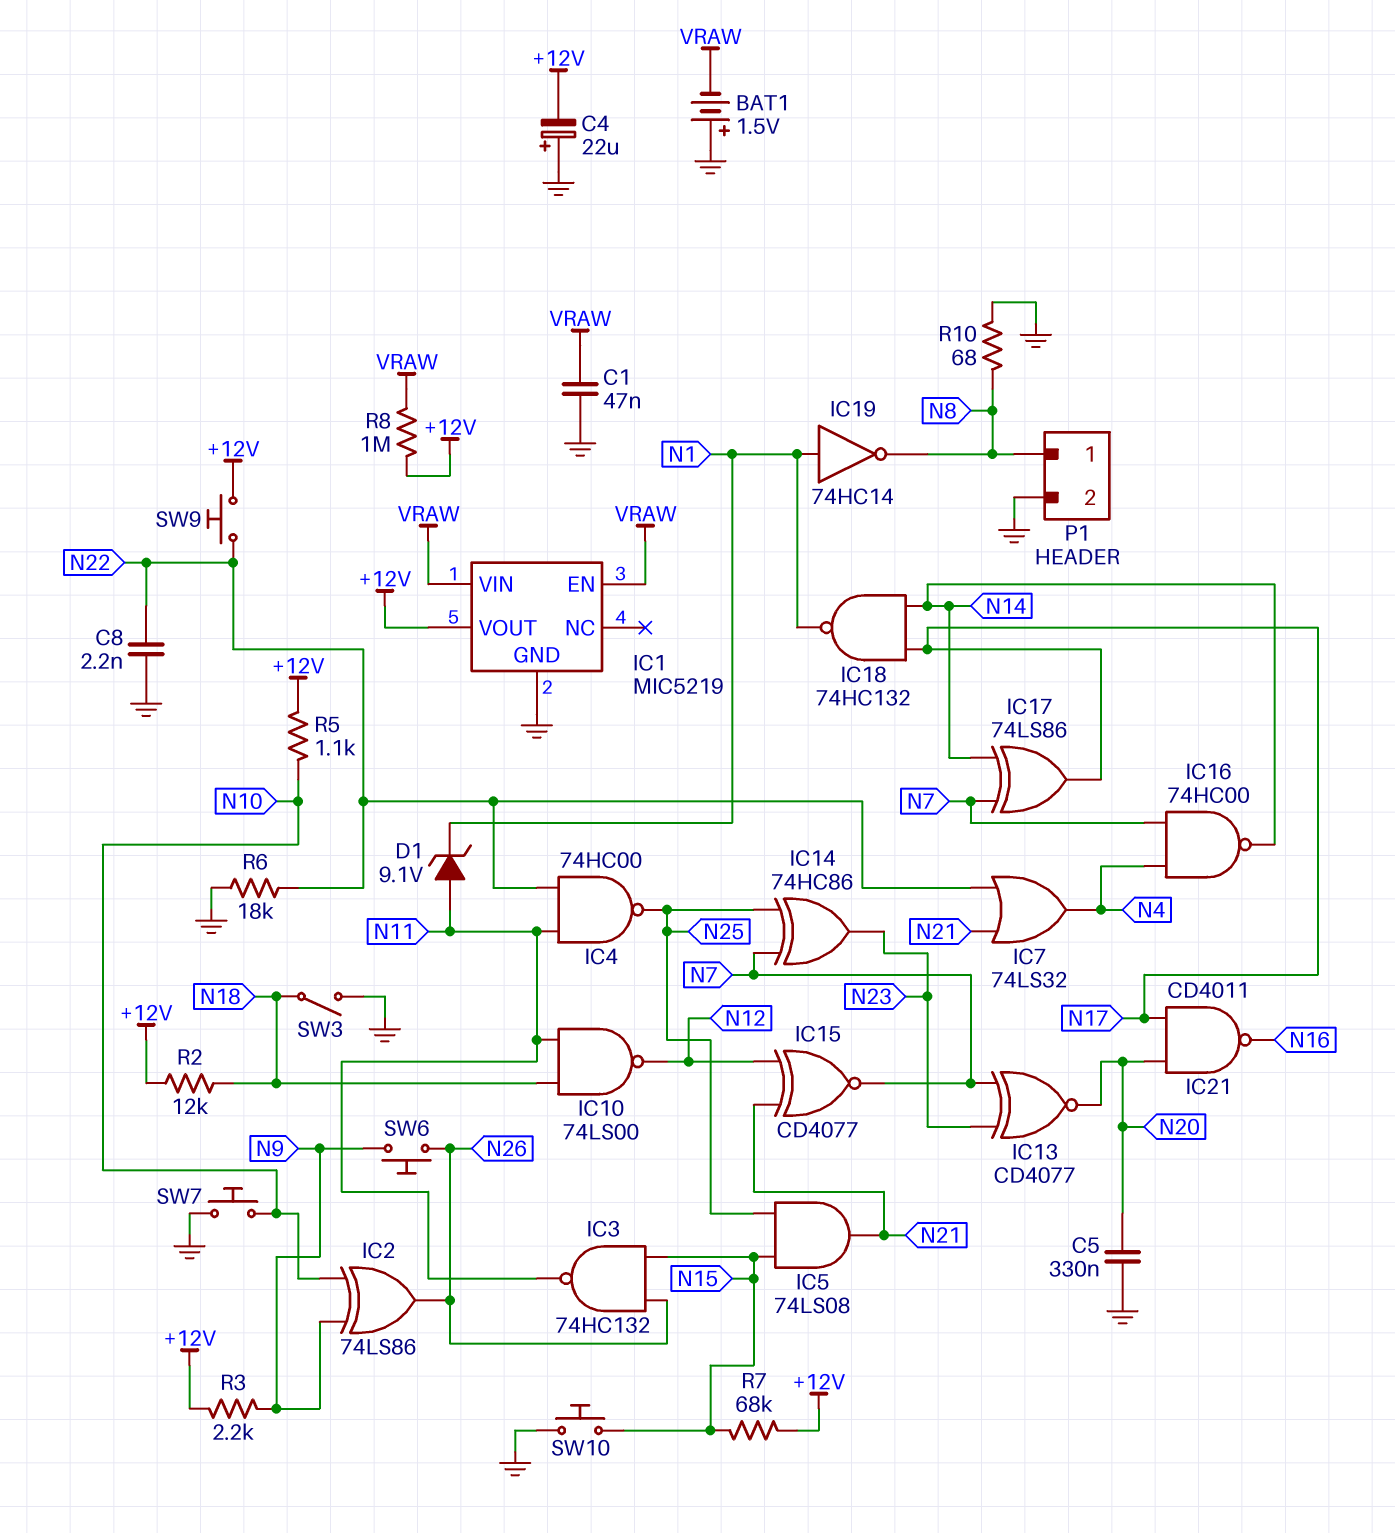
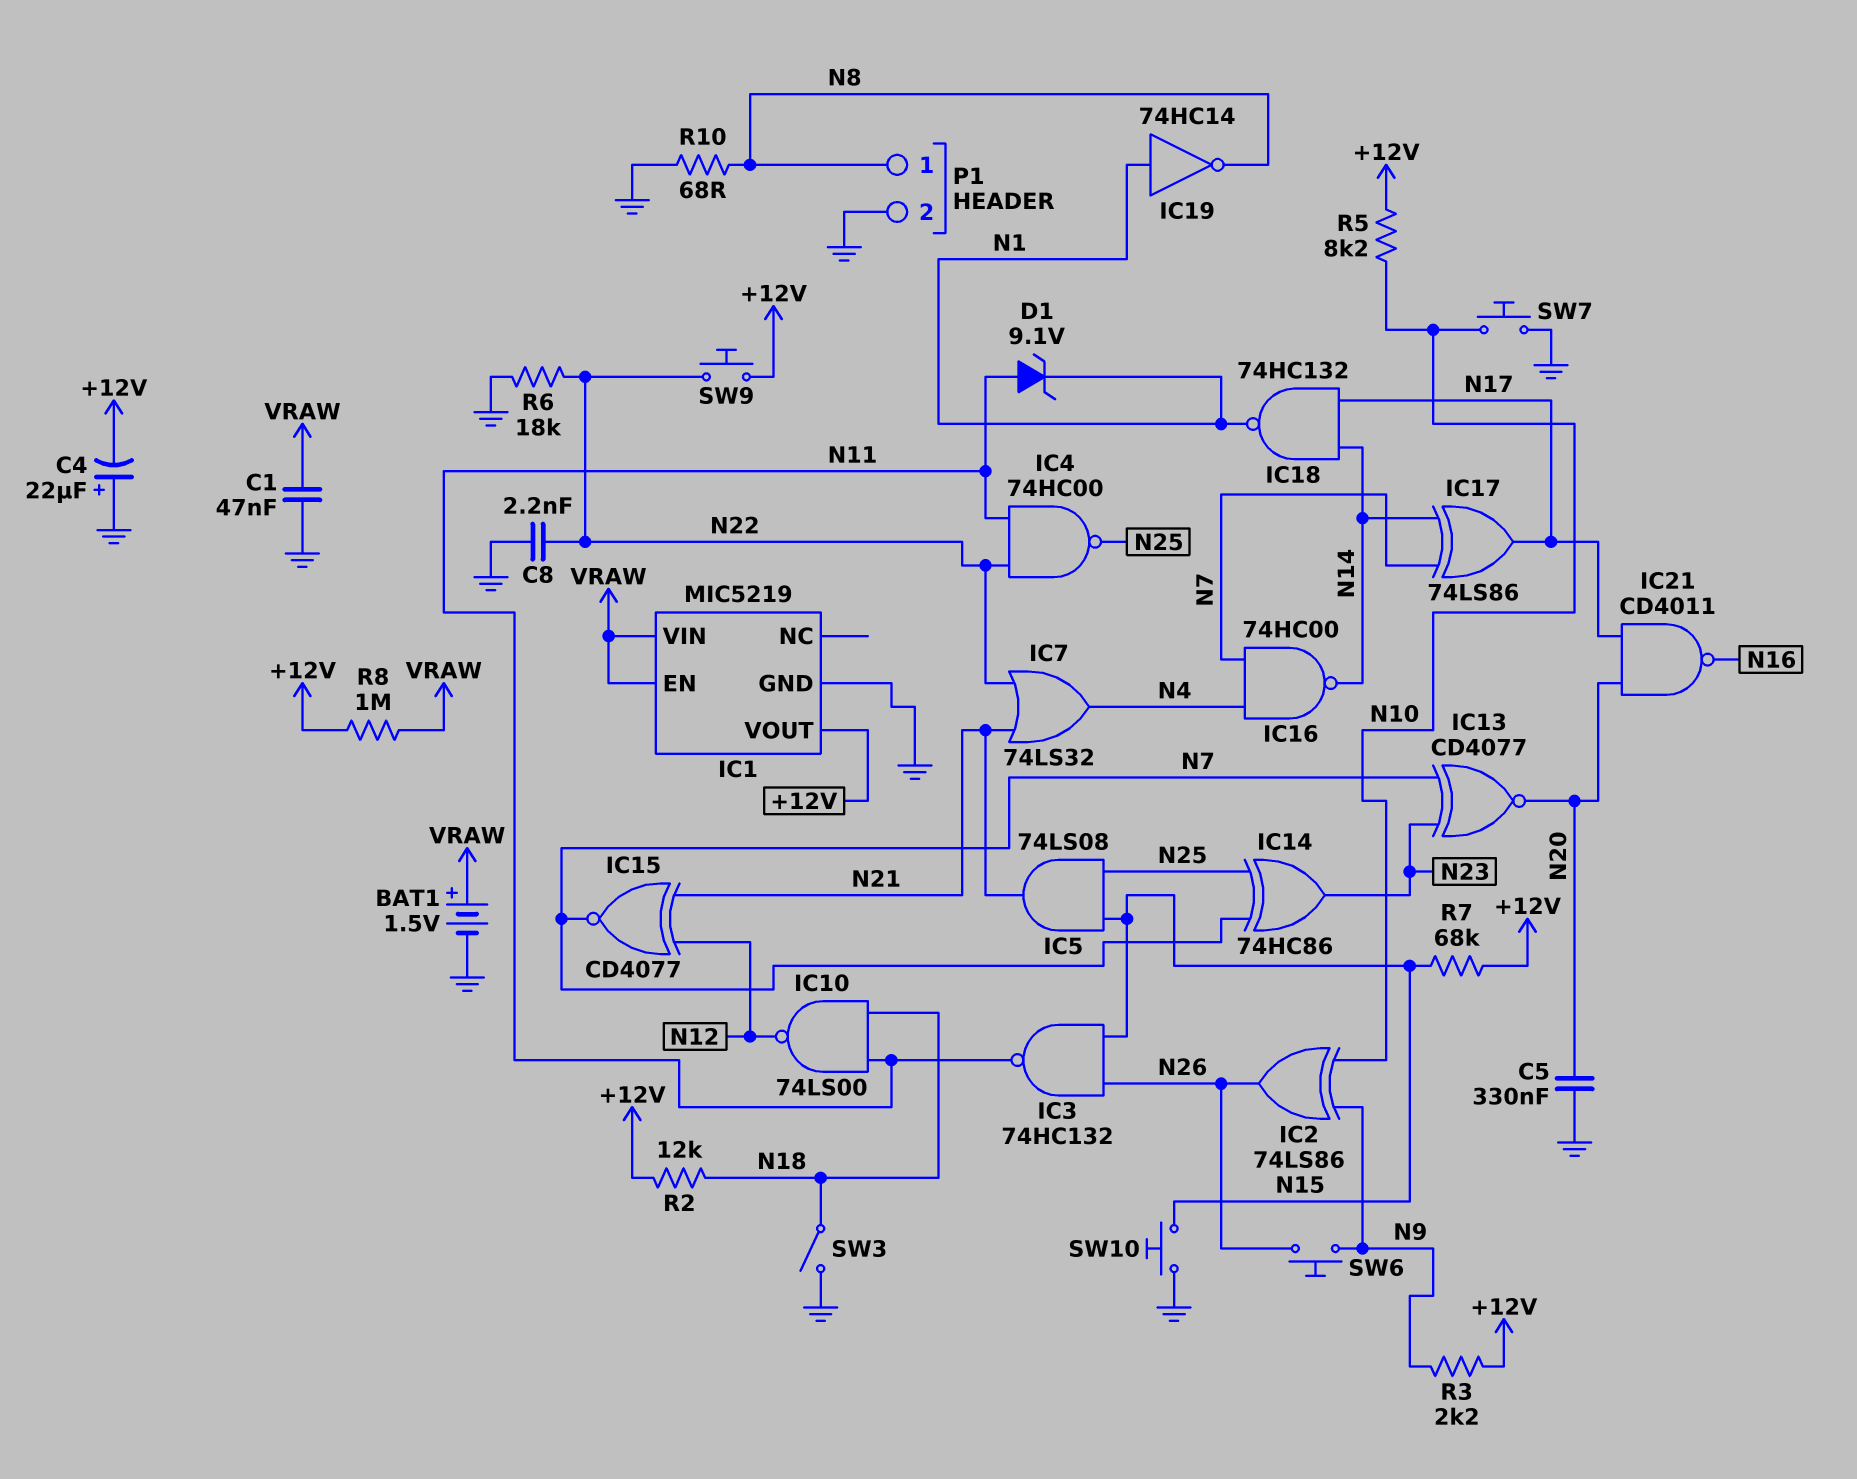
BAT1: 1.5V (plus GND, minus VRAW) -> 1.5V (plus VRAW, minus GND)
R5: 1.1k (+12V, N10) -> 8.2k (+12V, N10)

